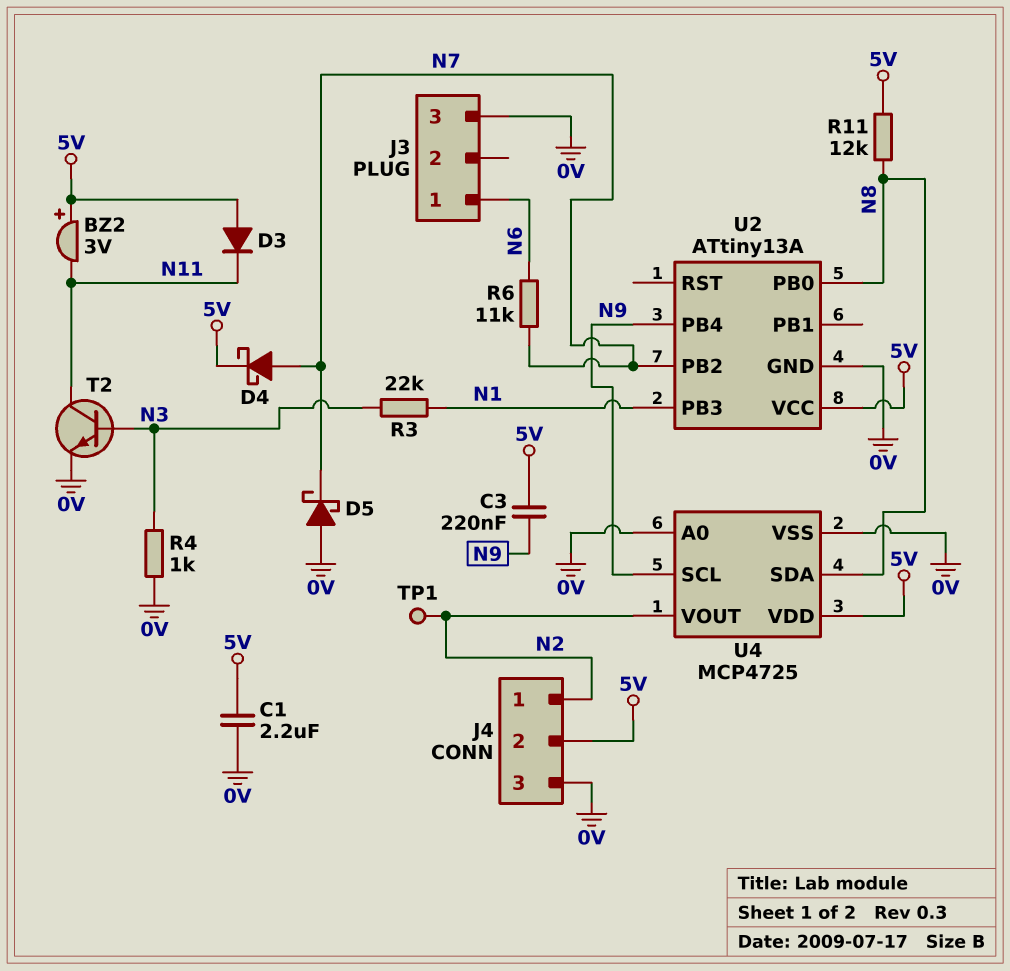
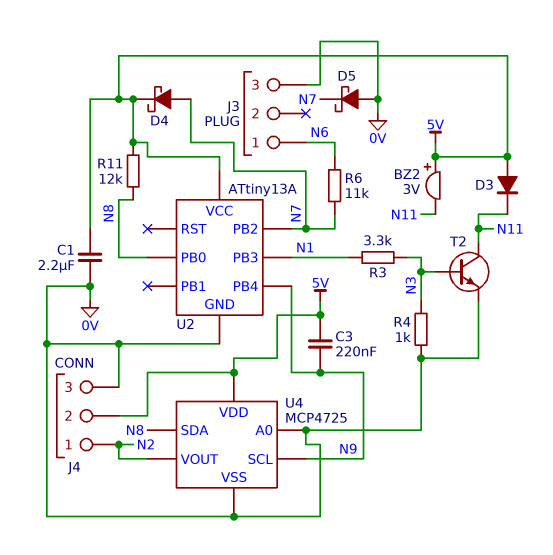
R3: 22k (N1, N3) -> 3.3k (N1, N3)
TP1: test point (N2) -> none

